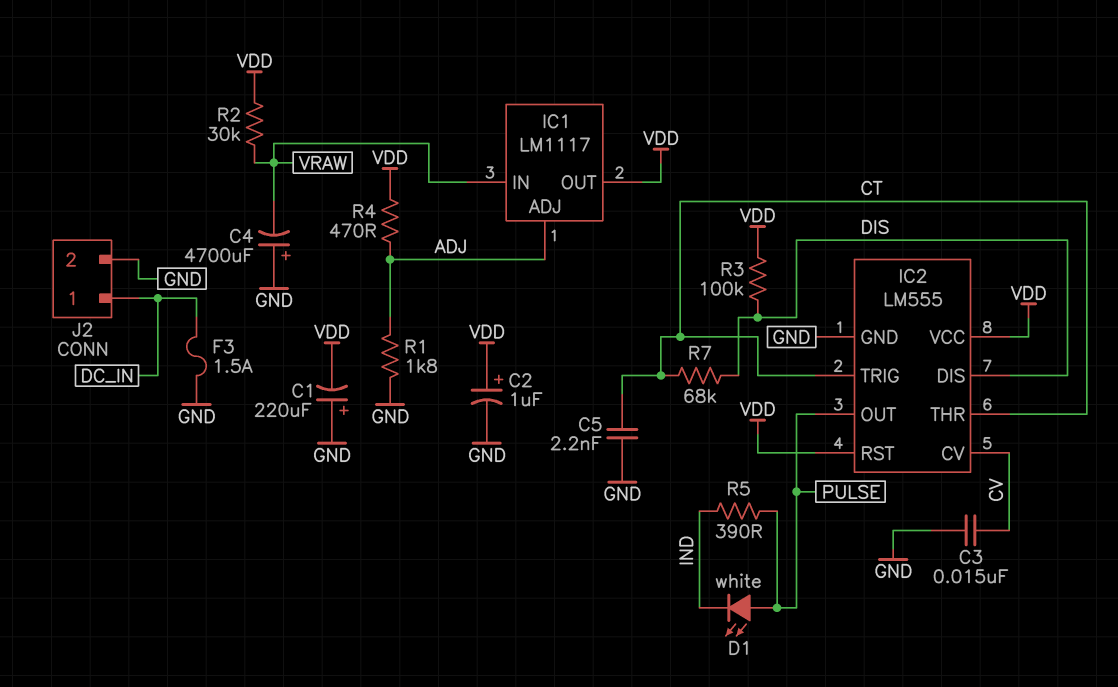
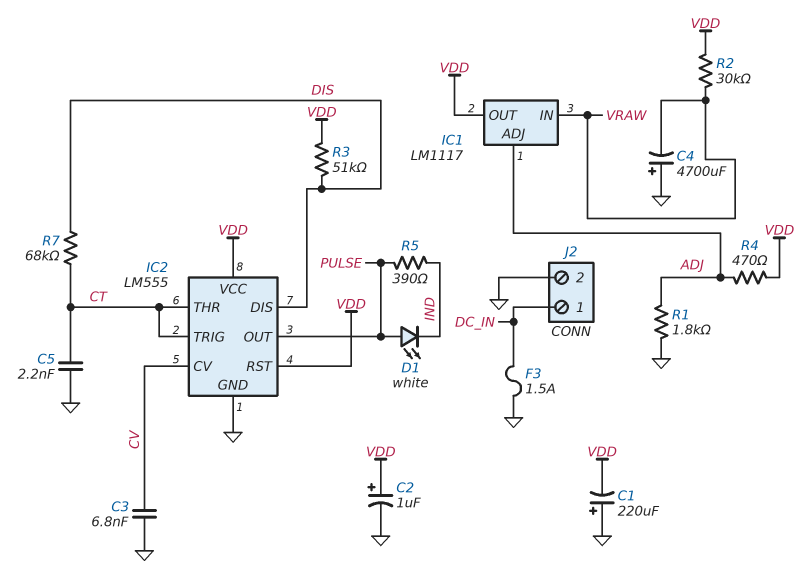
C3: 15nF (CV, GND) -> 6.8nF (CV, GND)
R3: 100k (DIS, VDD) -> 51k (DIS, VDD)

